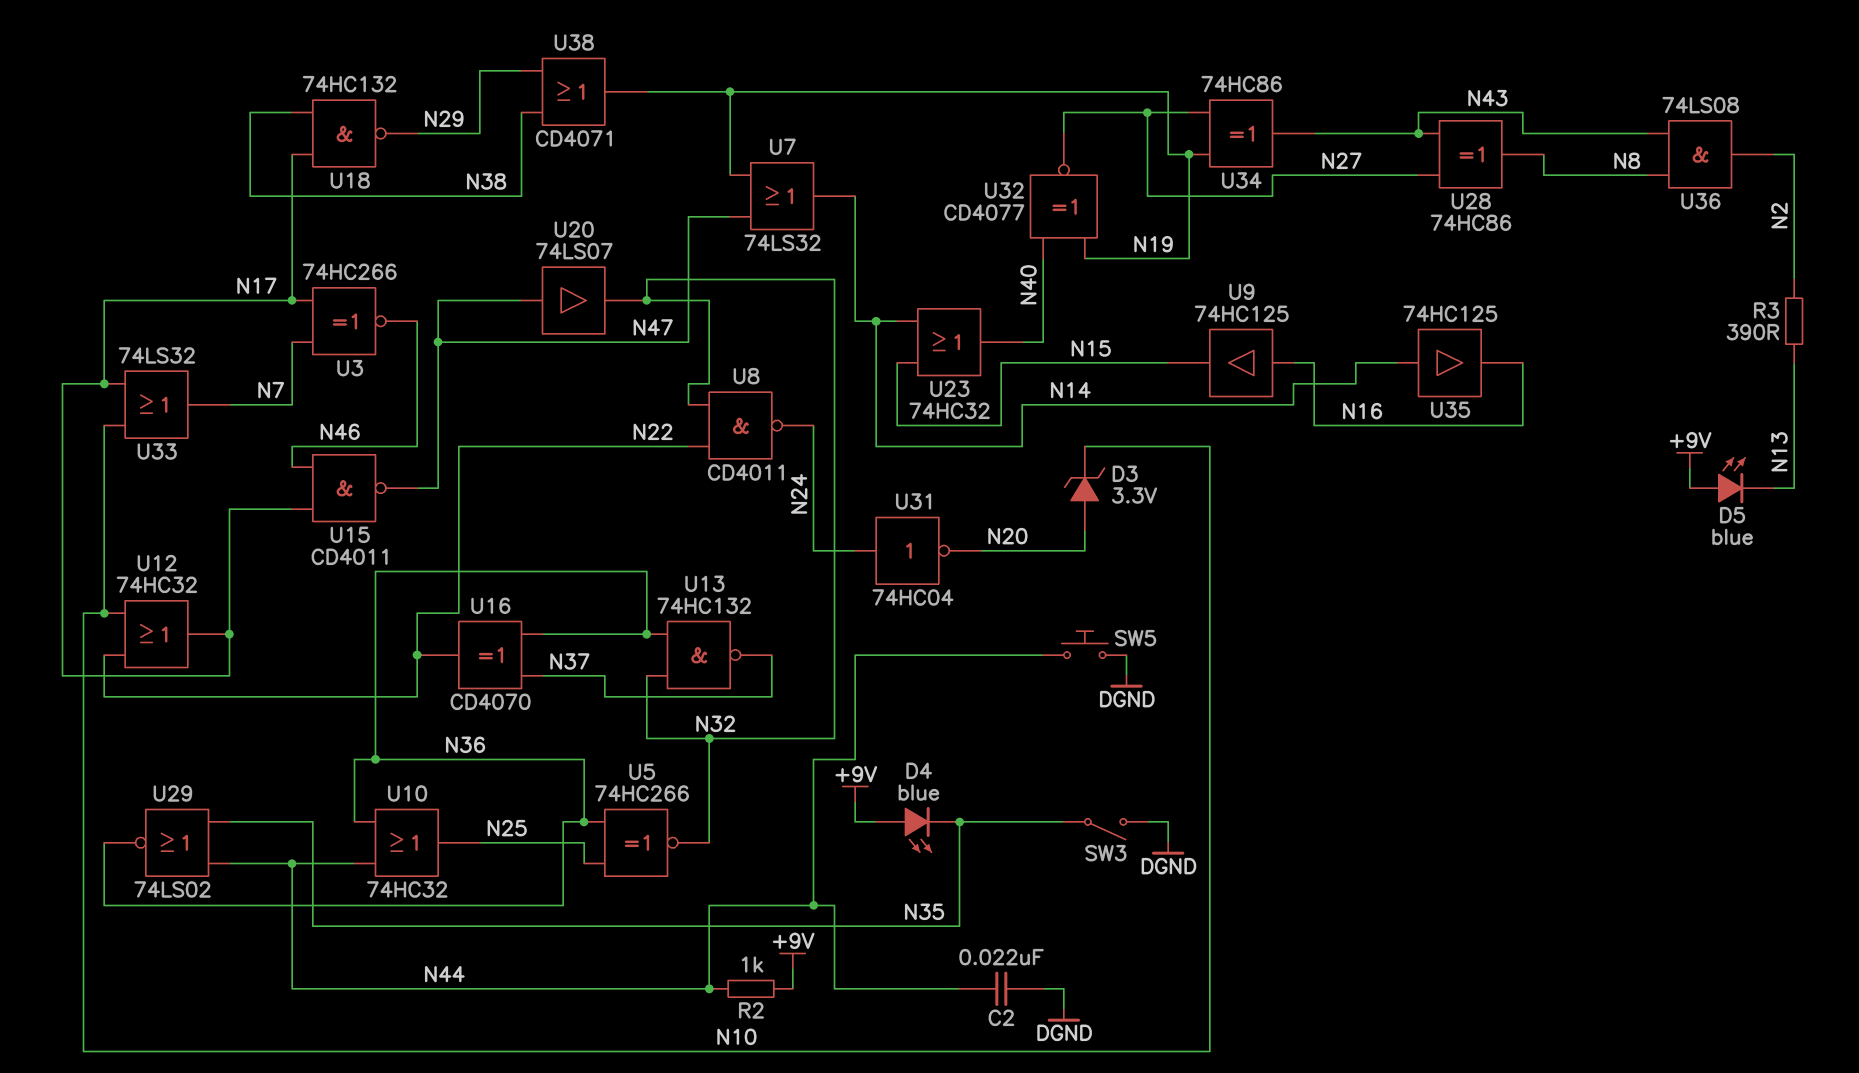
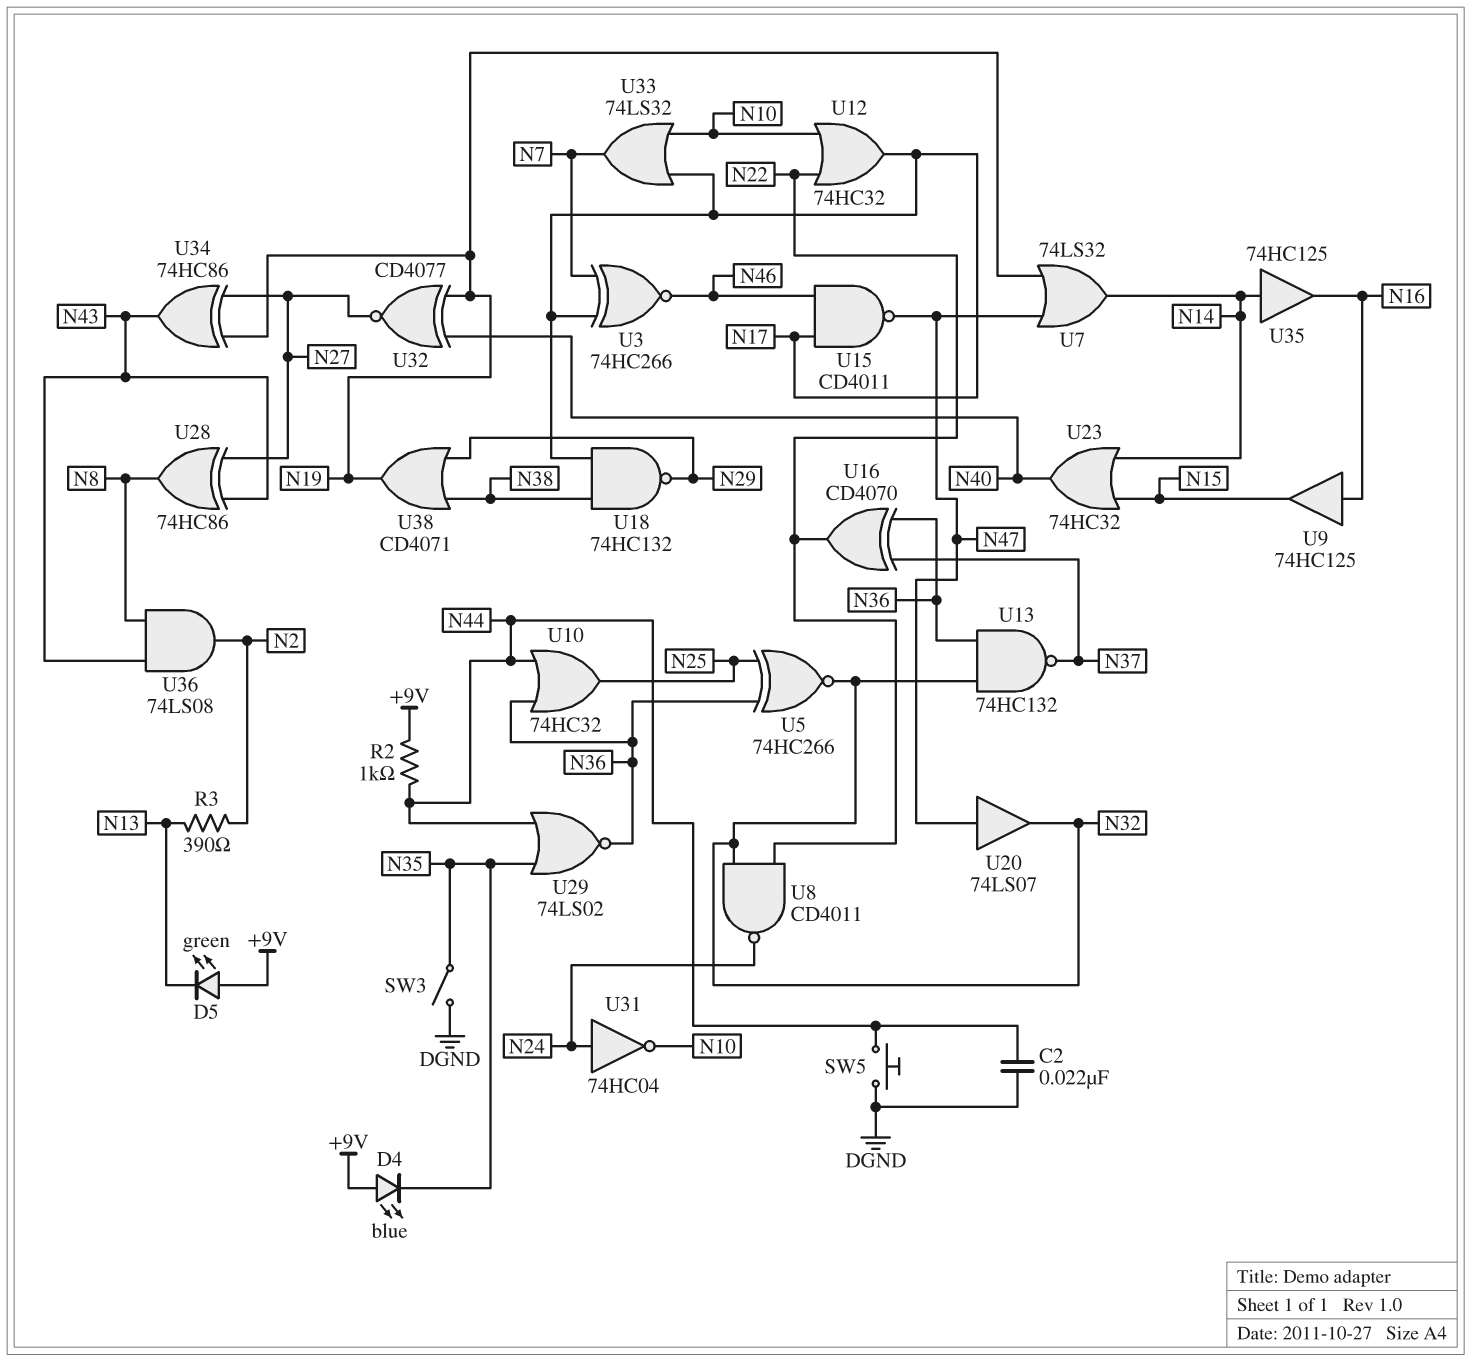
D3: zener 3.3V (A N20, K N10) -> none
D5: LED blue (A +9V, K N13) -> LED green (A +9V, K N13)
U31: NOT 74HC04 (in N24, out N20) -> NOT 74HC04 (in N24, out N10)

